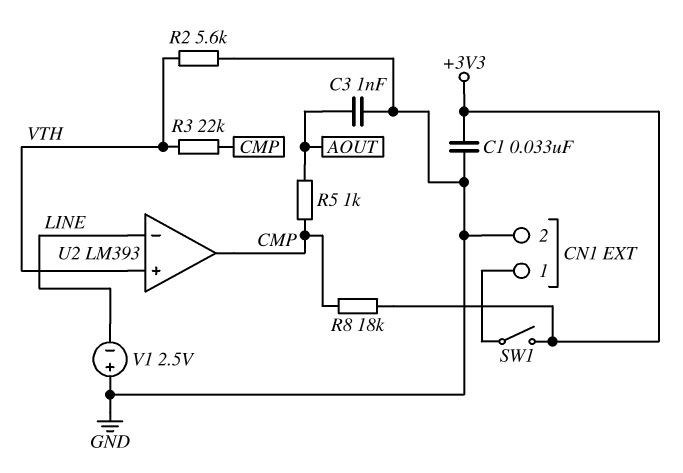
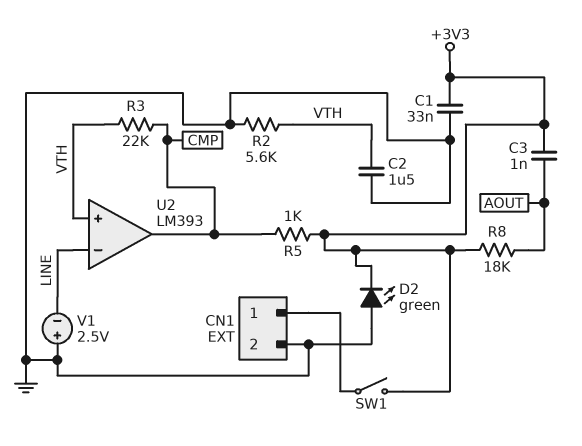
C2: none -> 1.5uF (GND, VTH)
C3: 1nF (AOUT, GND) -> 1nF (+3V3, AOUT)
D2: none -> LED green (A GND, K +3V3)
R5: 1k (AOUT, CMP) -> 1k (+3V3, CMP)
R8: 18k (+3V3, CMP) -> 18k (+3V3, AOUT)

